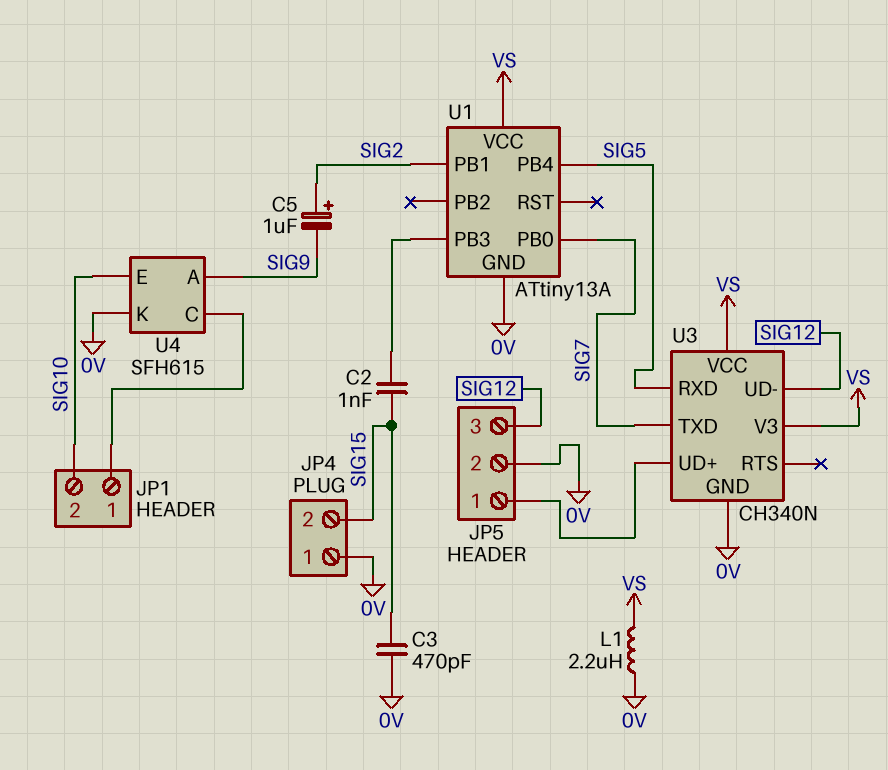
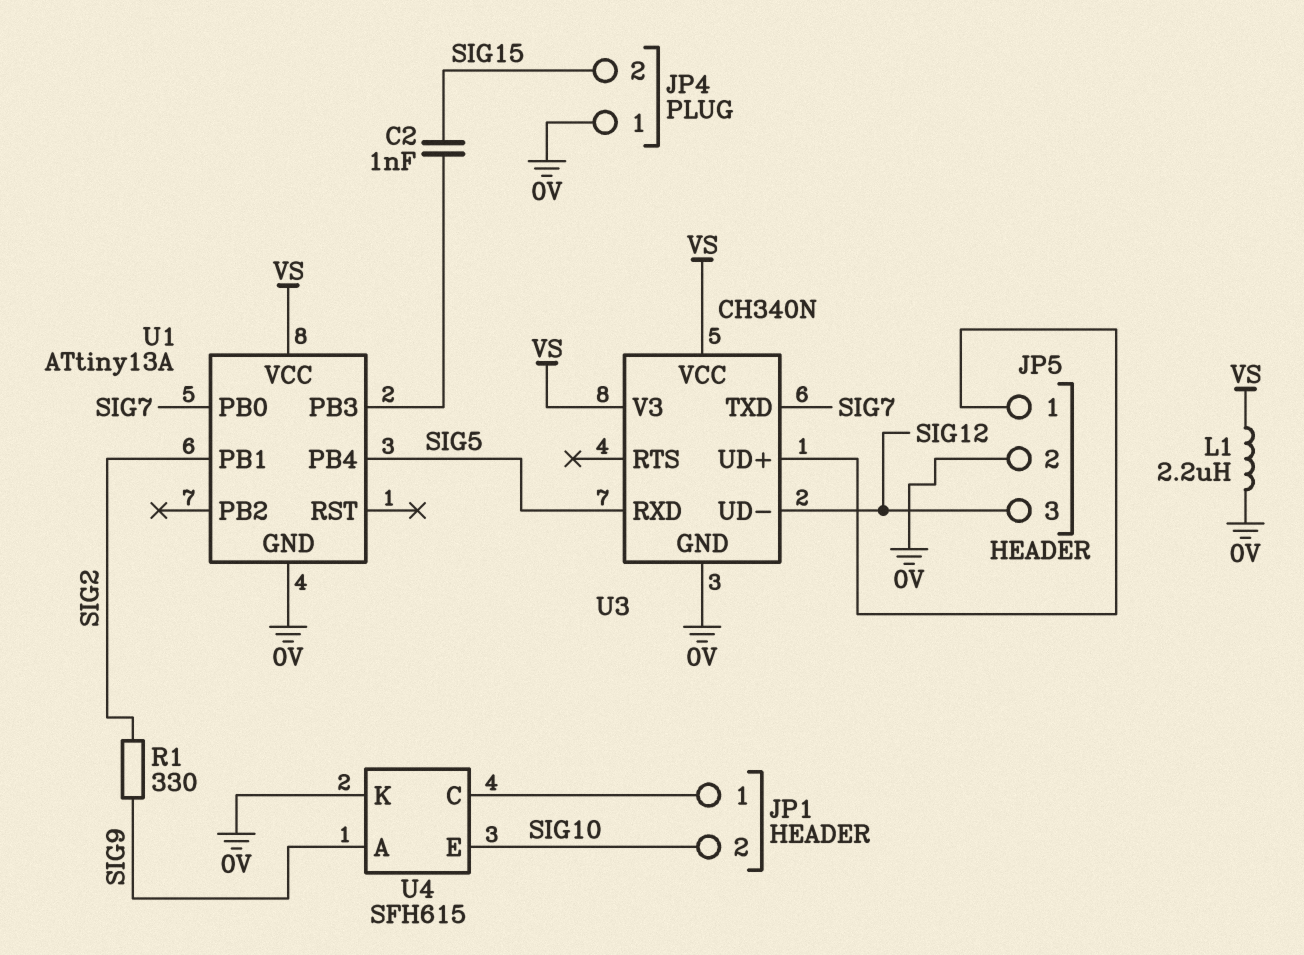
C3: 470pF (0V, SIG15) -> none
C5: 1uF (plus SIG2, minus SIG9) -> none
R1: none -> 330 (SIG2, SIG9)

